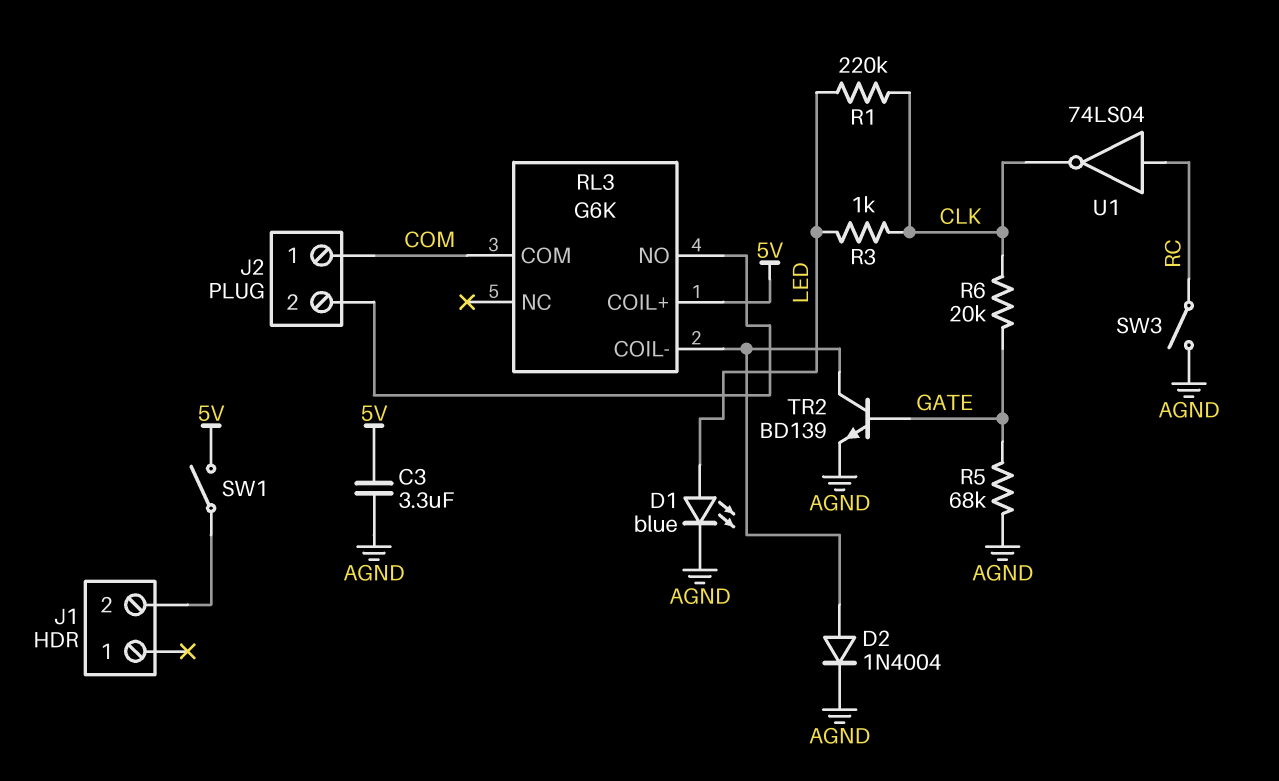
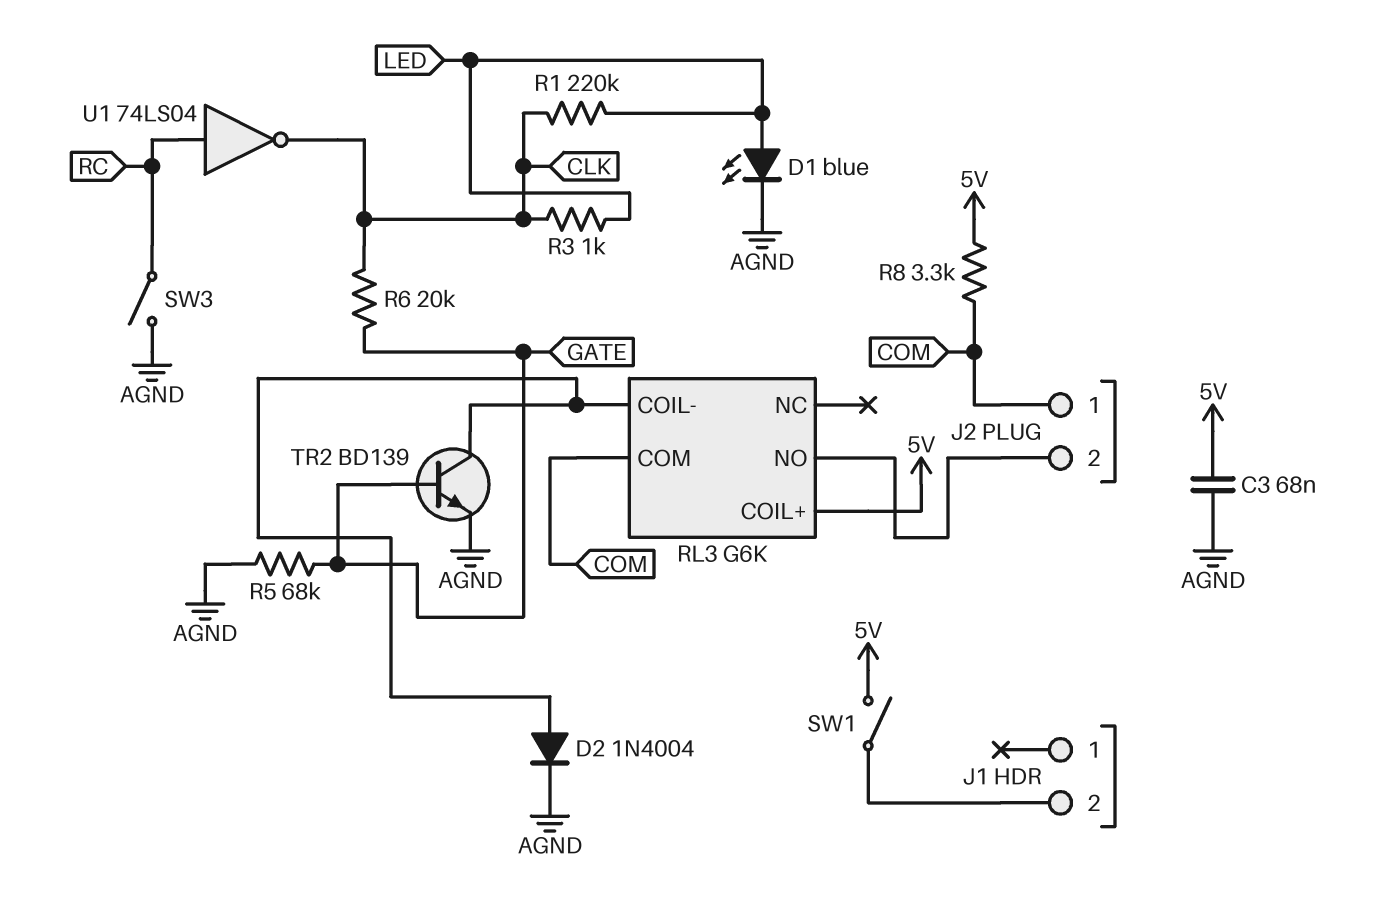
C3: 3.3uF (5V, AGND) -> 68nF (5V, AGND)
R8: none -> 3.3k (5V, COM)

